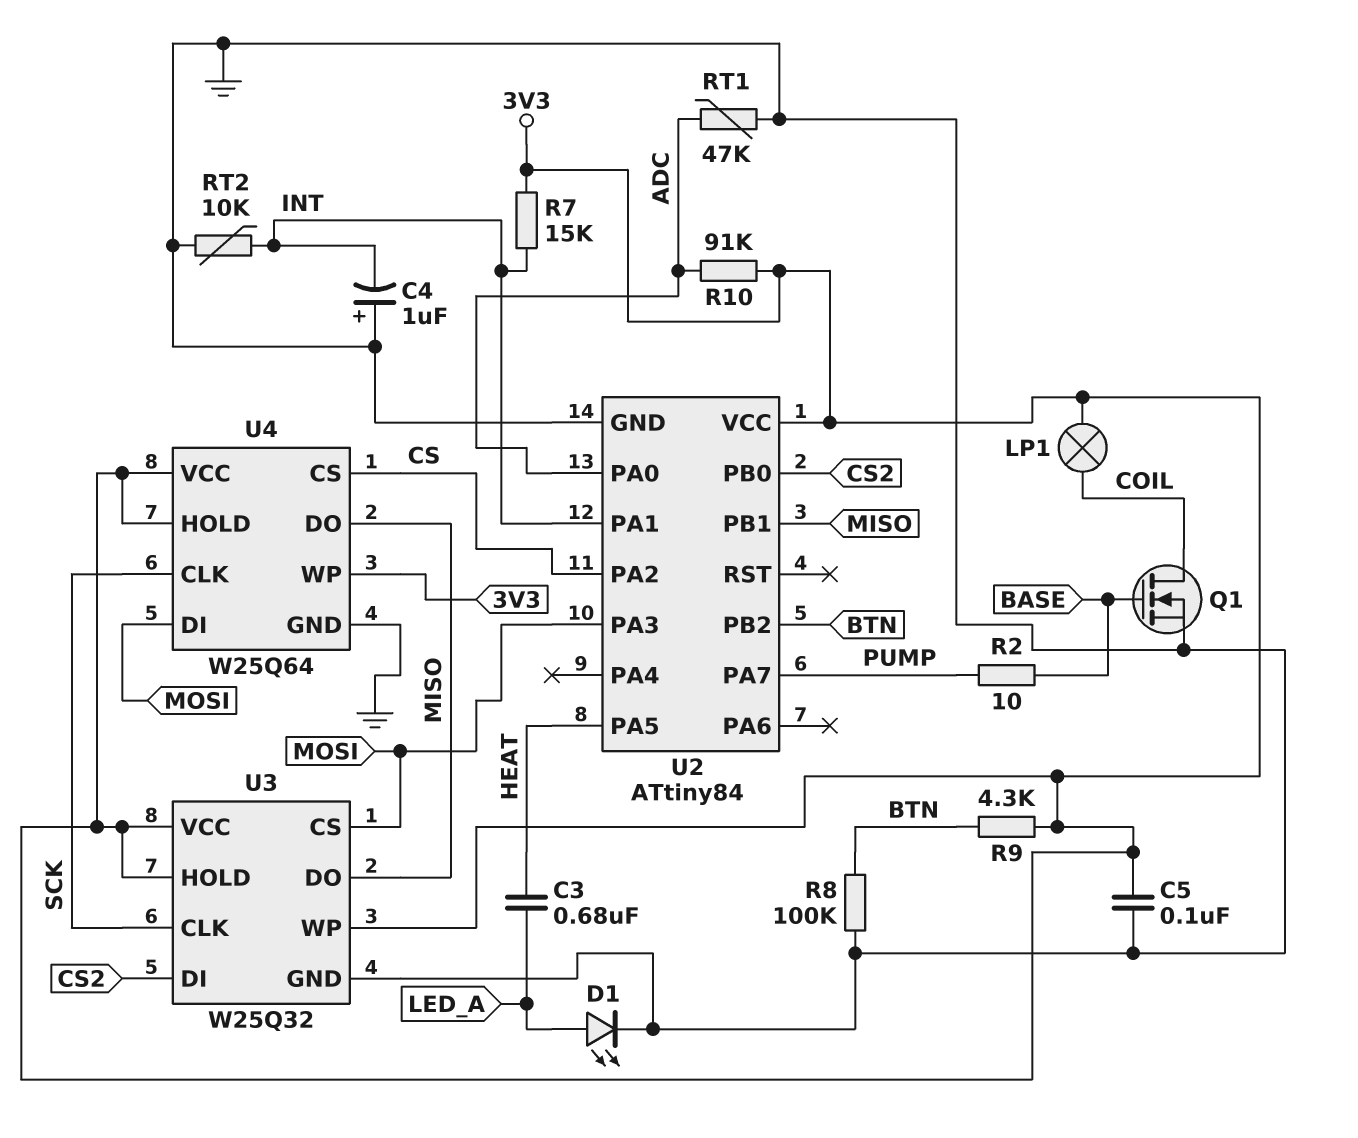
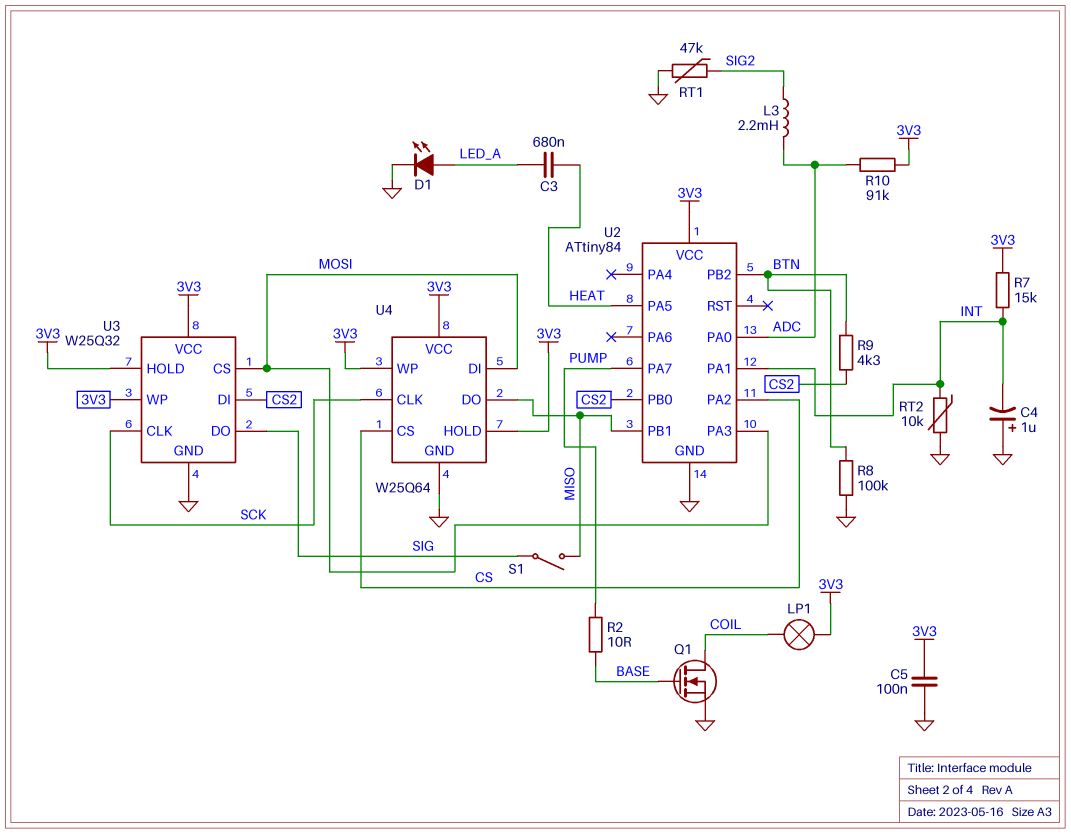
L3: none -> 2.2mH (ADC, SIG2)
R9: 4.3k (3V3, BTN) -> 4.3k (BTN, CS2)
RT1: 47k (ADC, GND) -> 47k (GND, SIG2)
S1: none -> switch (MISO, SIG)
U3 pin DO: MISO -> SIG

